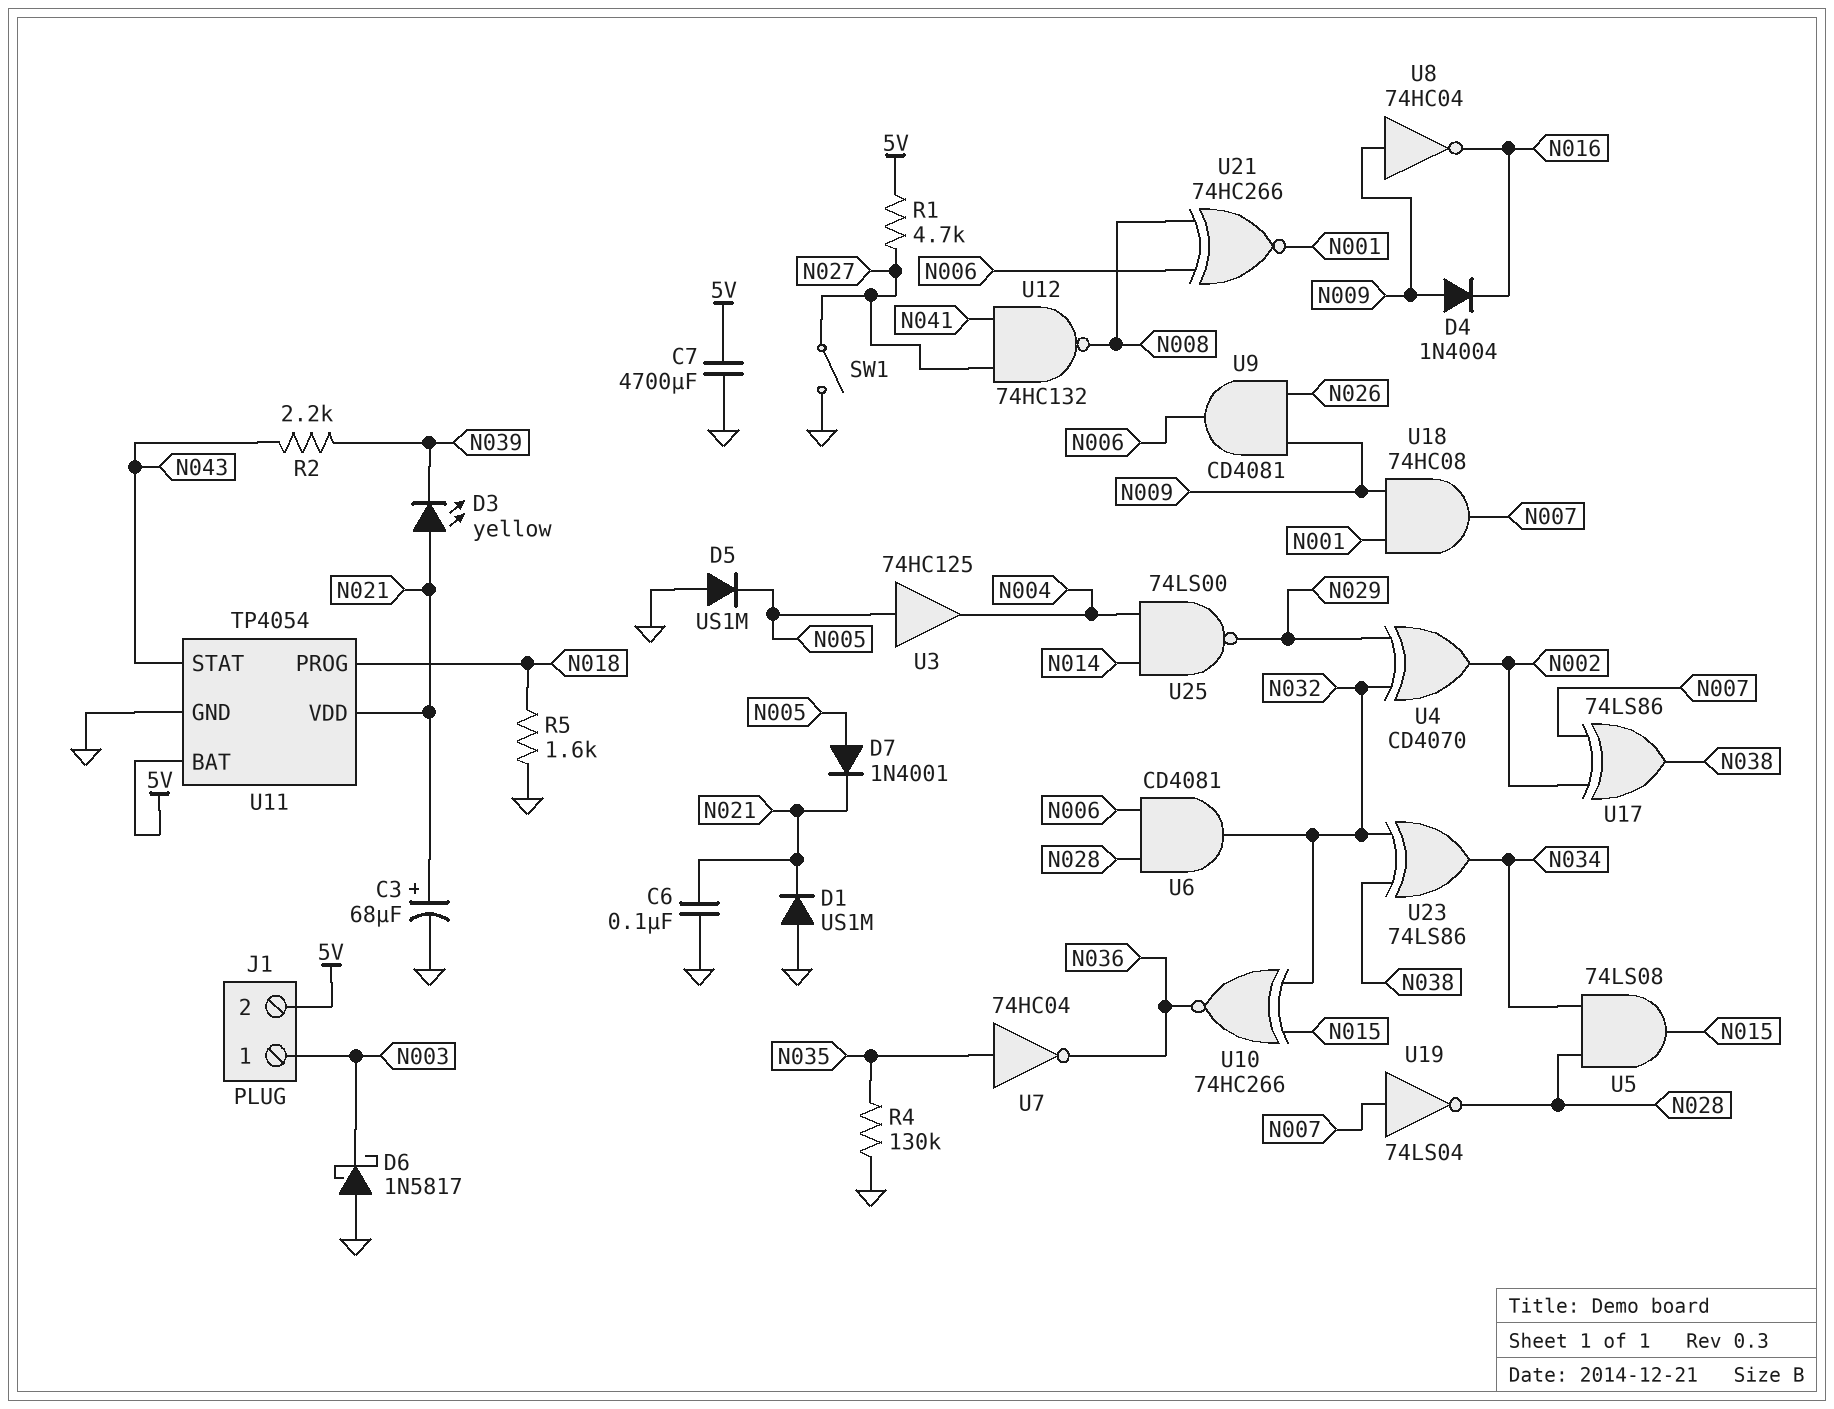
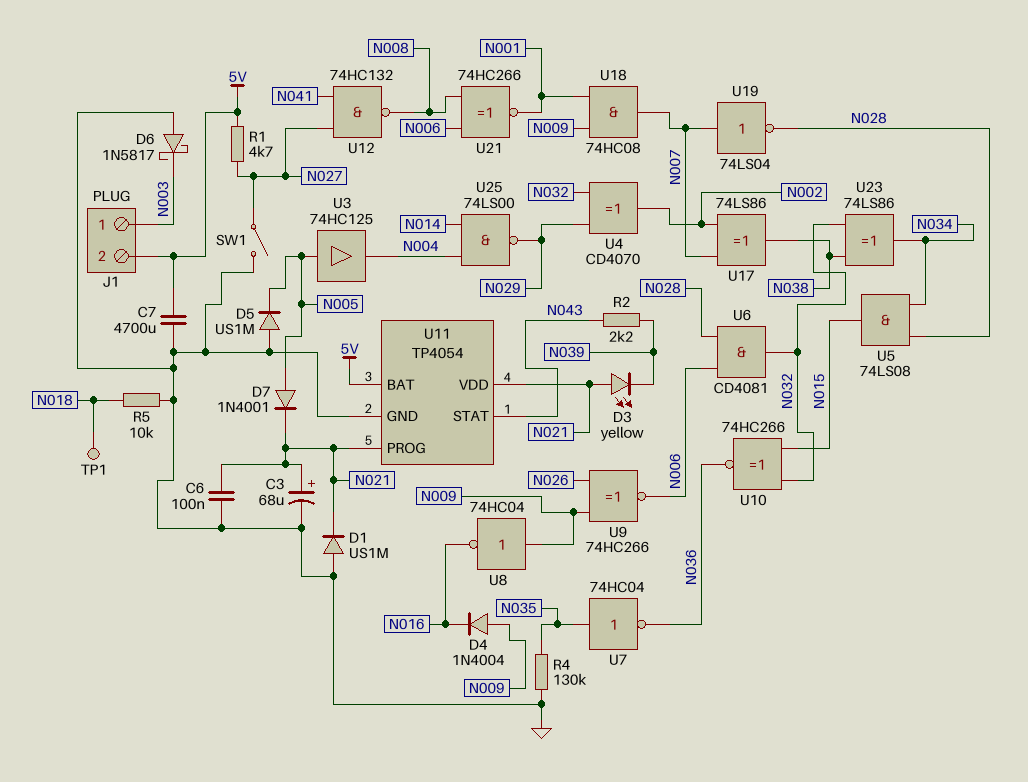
R5: 1.6k (GND, N018) -> 10k (GND, N018)
TP1: none -> test point (N018)
U9: AND CD4081 (in N009, in N026, out N006) -> XNOR 74HC266 (in N009, in N026, out N006)
U11 pin PROG: N018 -> N021

